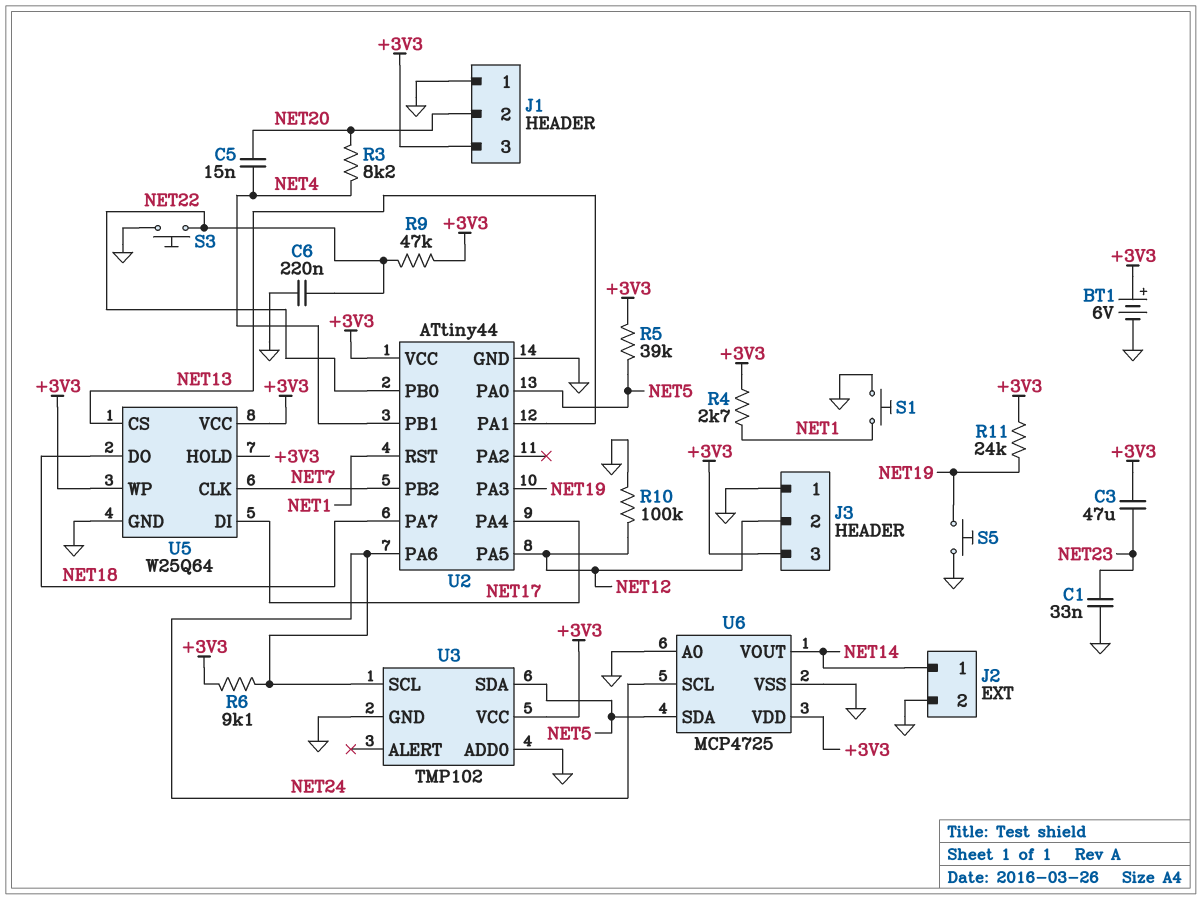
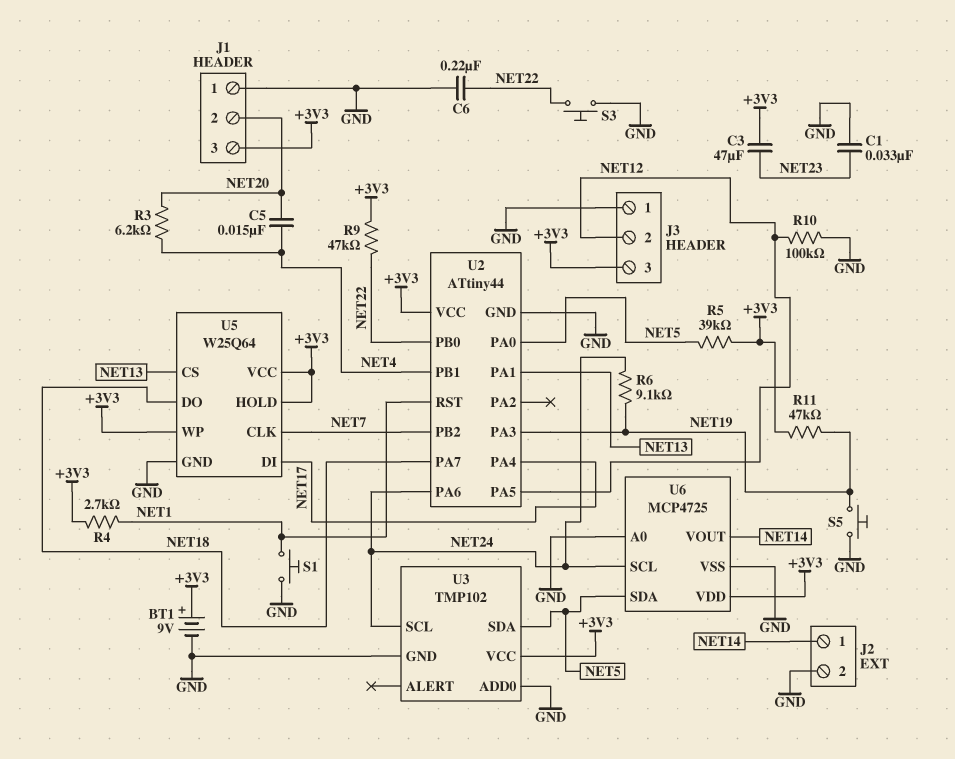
BT1: 6V (plus +3V3, minus GND) -> 9V (plus +3V3, minus GND)
R3: 8.2k (NET4, NET20) -> 6.2k (NET4, NET20)
R6: 9.1k (+3V3, NET24) -> 9.1k (NET19, NET24)
R11: 24k (+3V3, NET19) -> 47k (+3V3, NET19)

